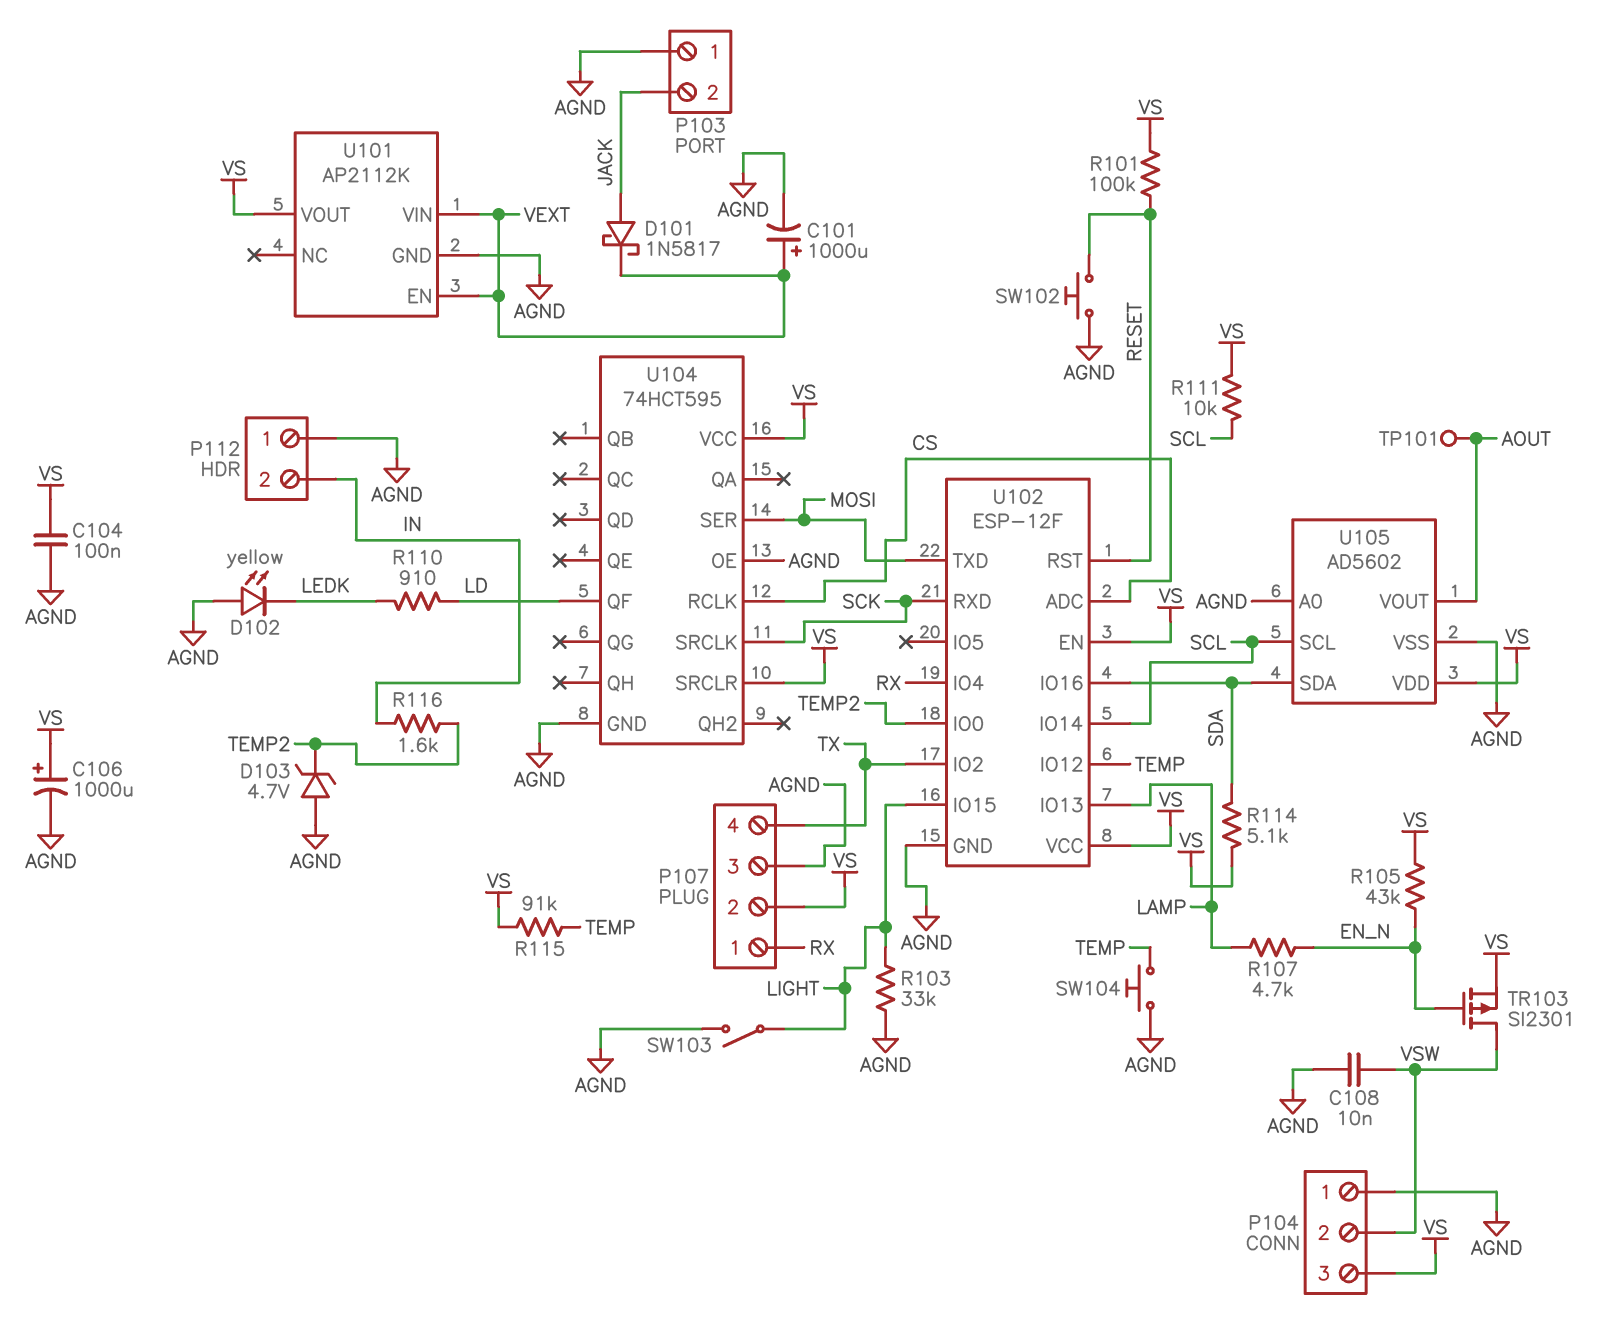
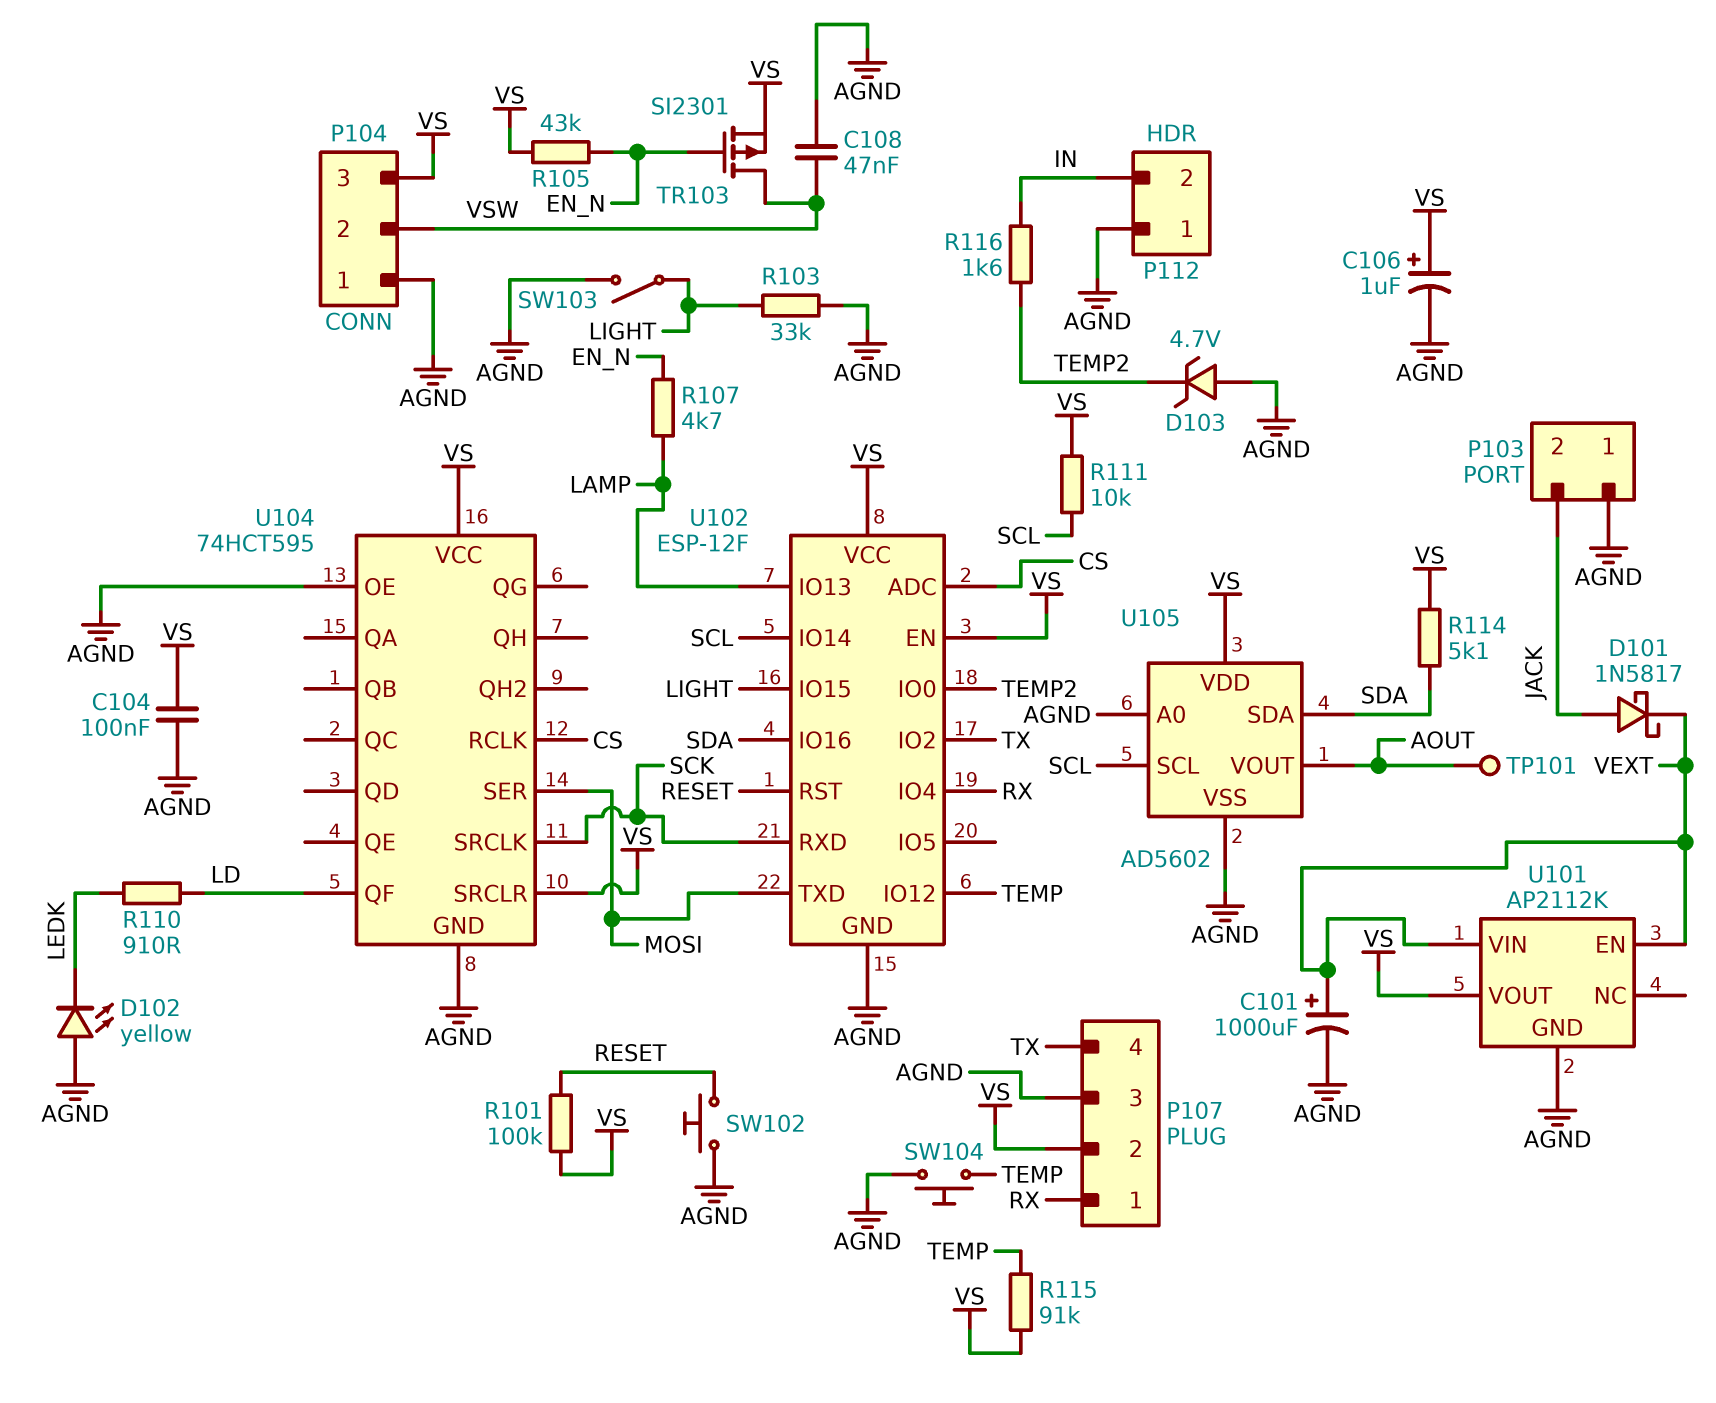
C106: 1000uF (plus VS, minus AGND) -> 1uF (plus VS, minus AGND)
C108: 10nF (AGND, VSW) -> 47nF (AGND, VSW)

